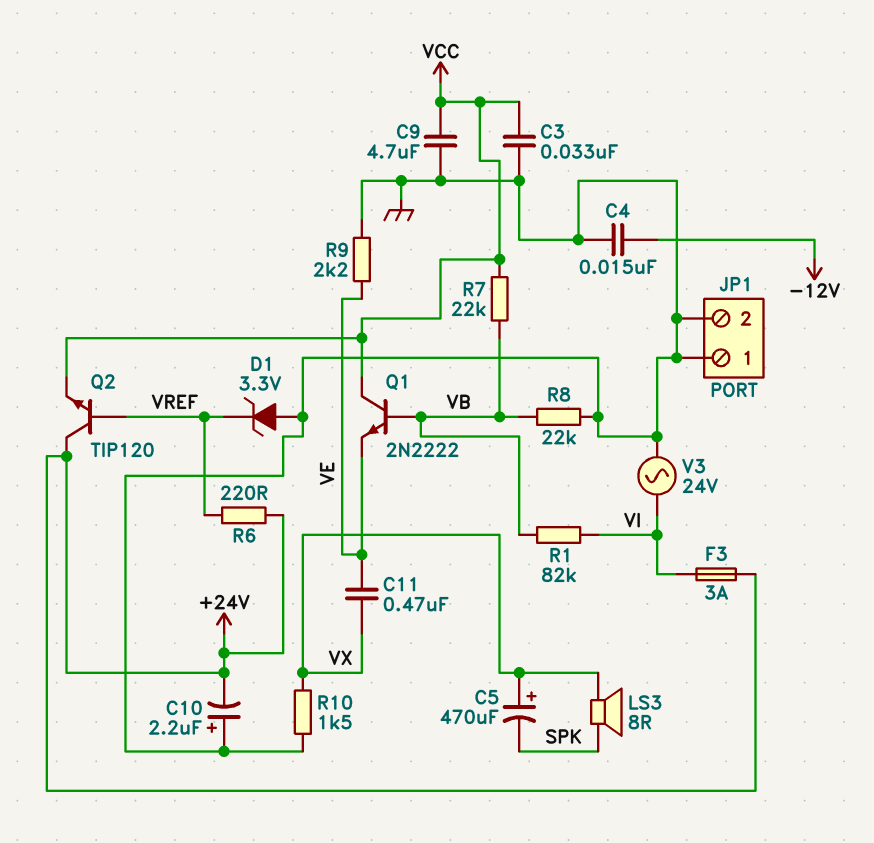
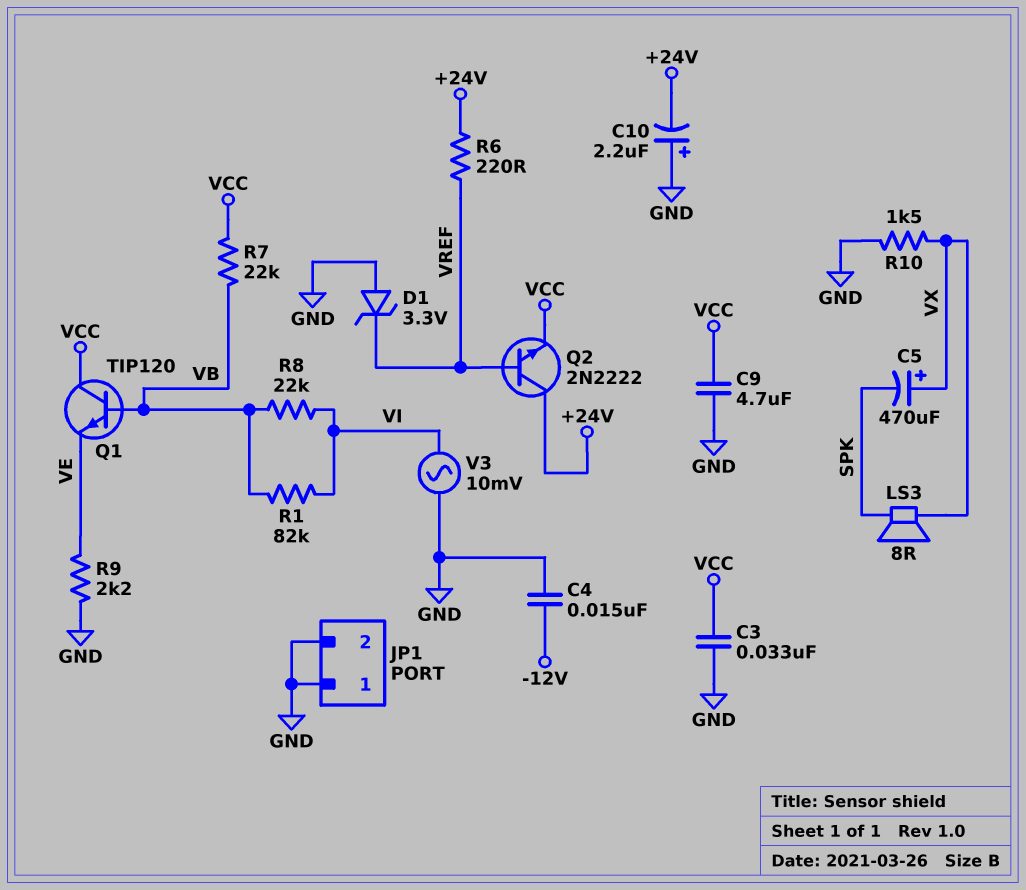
C11: 470nF (VE, VX) -> none
F3: 3A (+24V, VI) -> none
Q1: NPN 2N2222 (B VB, C VCC, E VE) -> NPN TIP120 (B VB, C VCC, E VE)
Q2: NPN TIP120 (B VREF, C +24V, E VCC) -> NPN 2N2222 (B VREF, C +24V, E VCC)
R8: 22k (GND, VB) -> 22k (VB, VI)
V3: AC 24V (GND, VI) -> AC 10mV (GND, VI)

